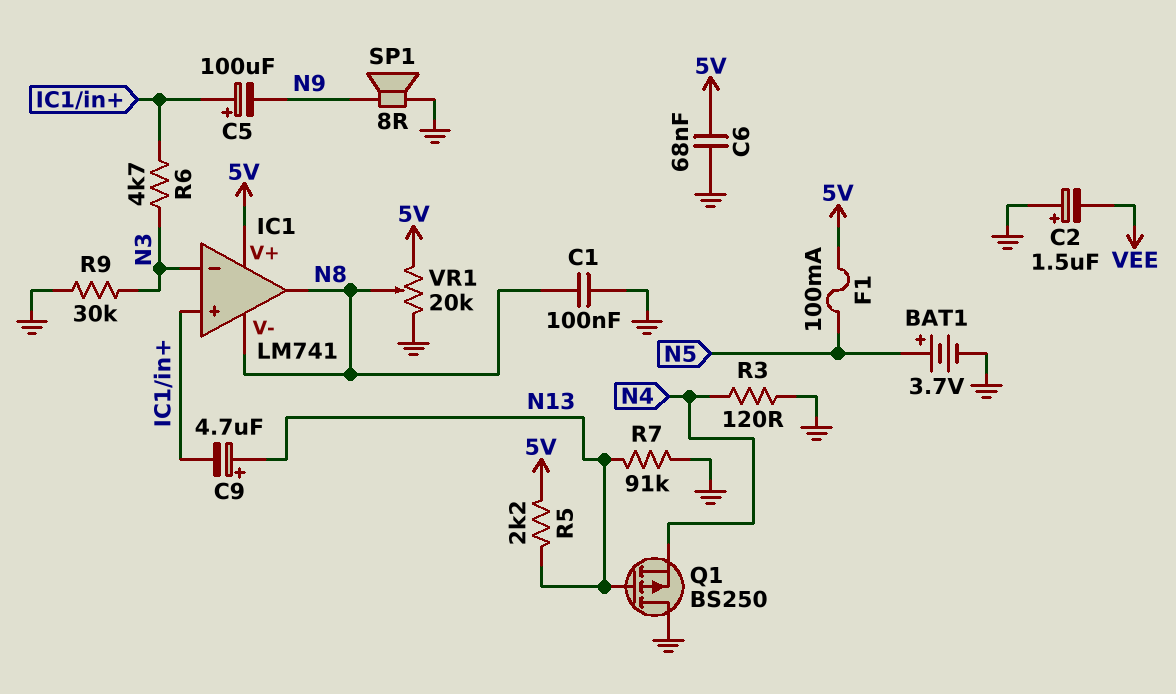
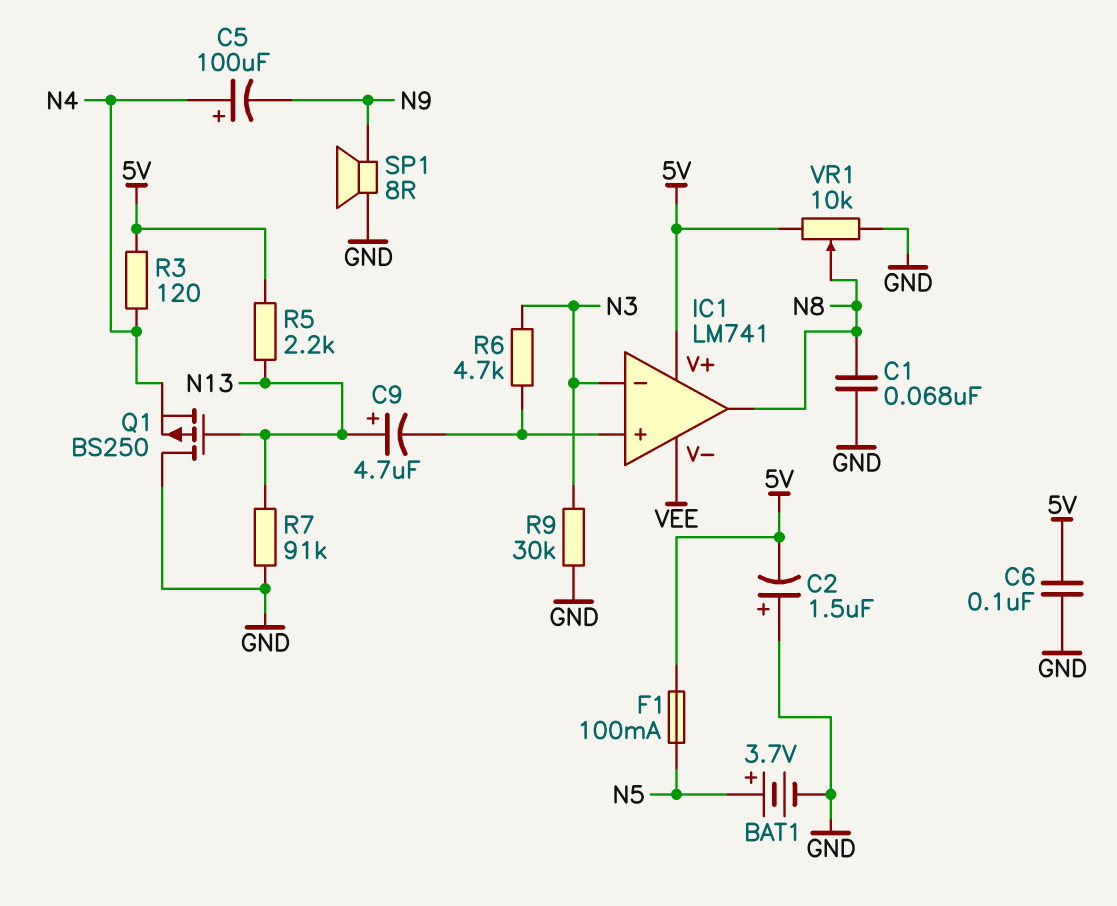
C1: 100nF (GND, N8) -> 68nF (GND, N8)
C2: 1.5uF (plus GND, minus VEE) -> 1.5uF (plus GND, minus 5V)
C5: 100uF (plus IC1/in+, minus N9) -> 100uF (plus N4, minus N9)
C6: 68nF (5V, GND) -> 100nF (5V, GND)
IC1 pin V-: N8 -> VEE
R3: 120 (GND, N4) -> 120 (5V, N4)
VR1: 20k (5V, GND, wiper N8) -> 10k (5V, GND, wiper N8)

